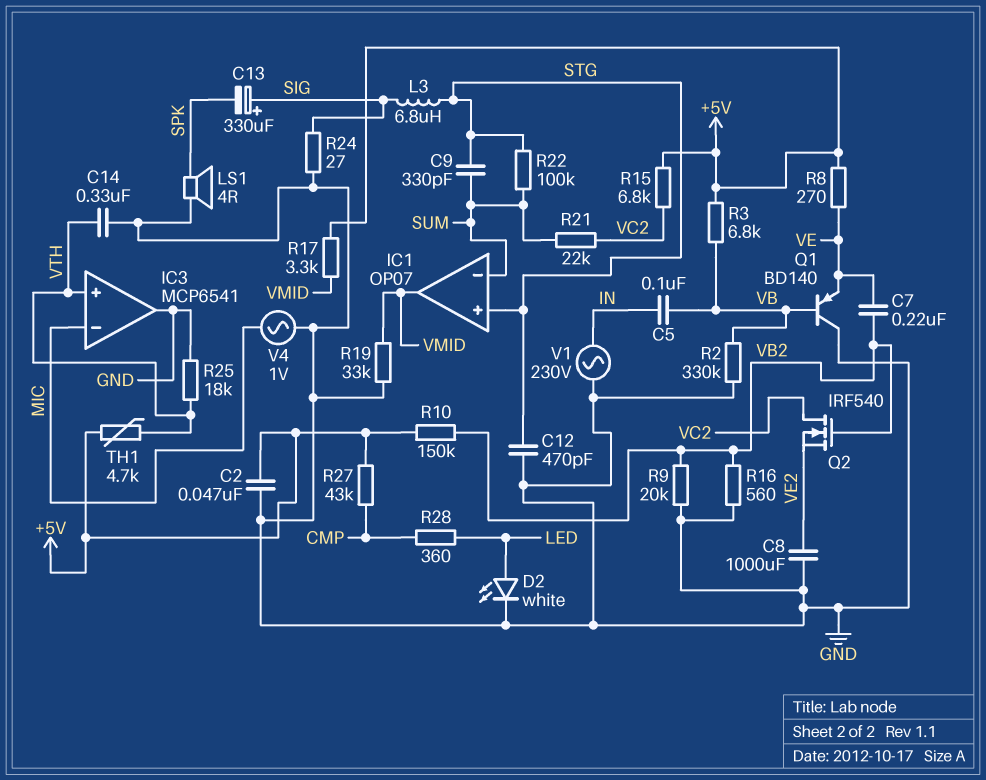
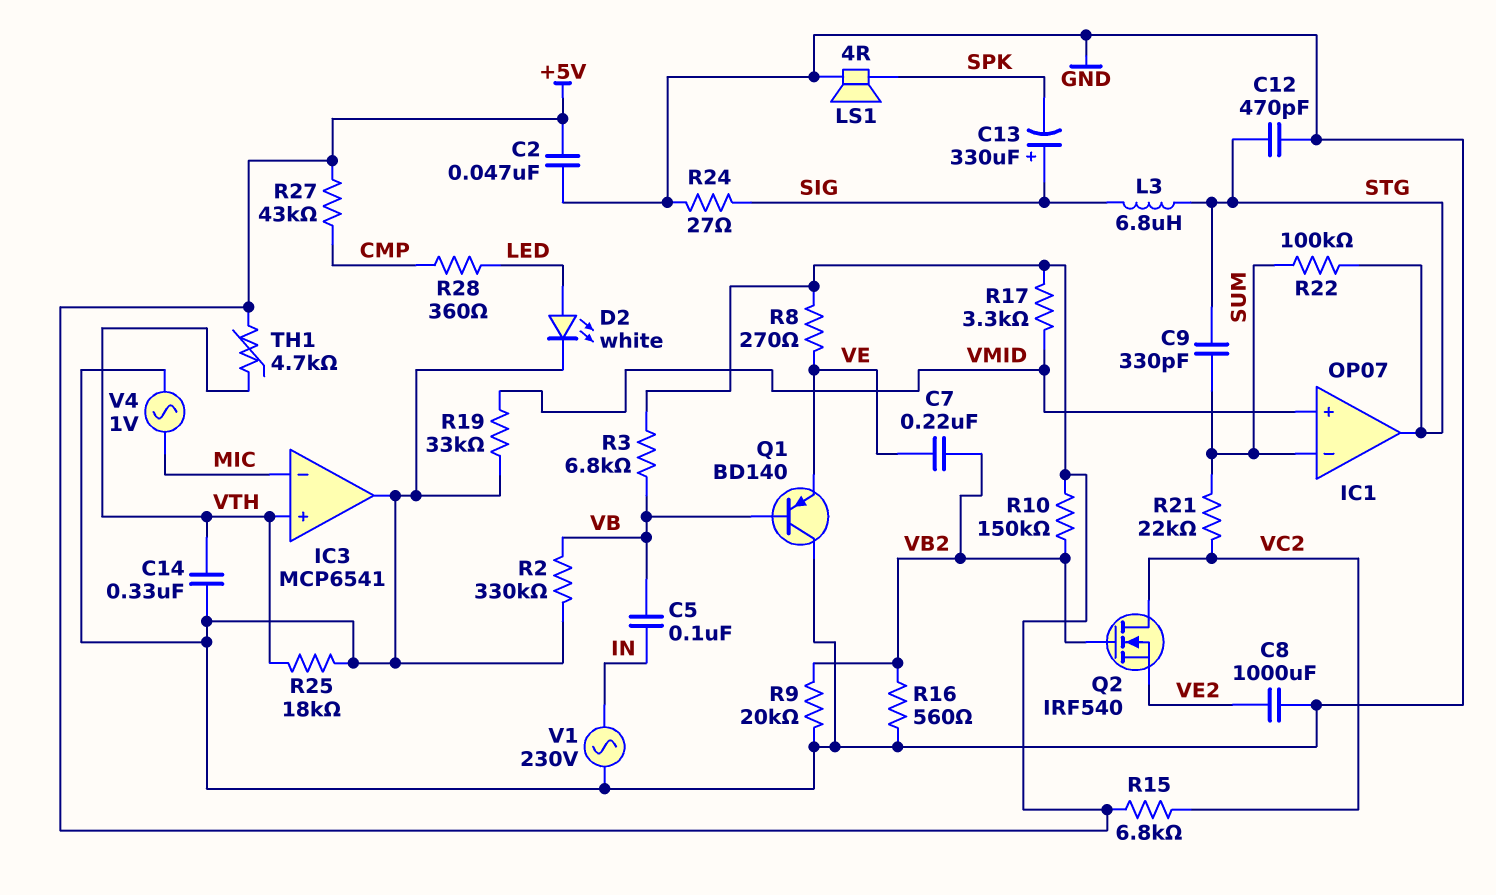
IC1 pin in+: STG -> VMID
IC1 pin out: VMID -> STG

